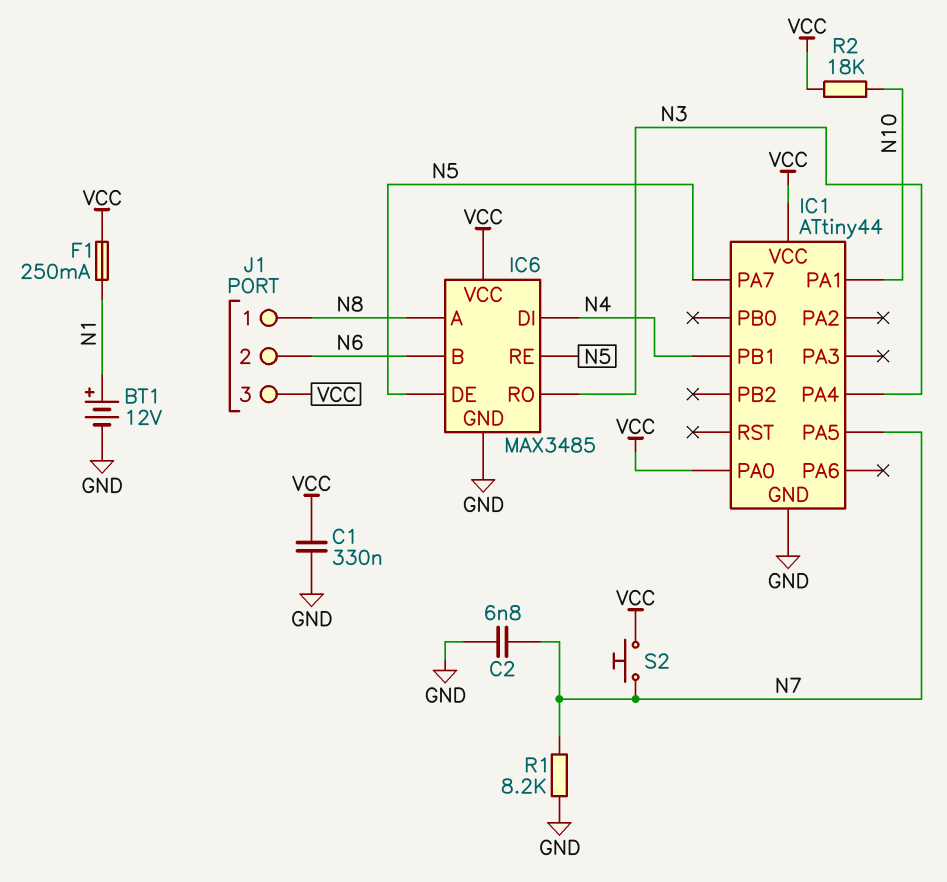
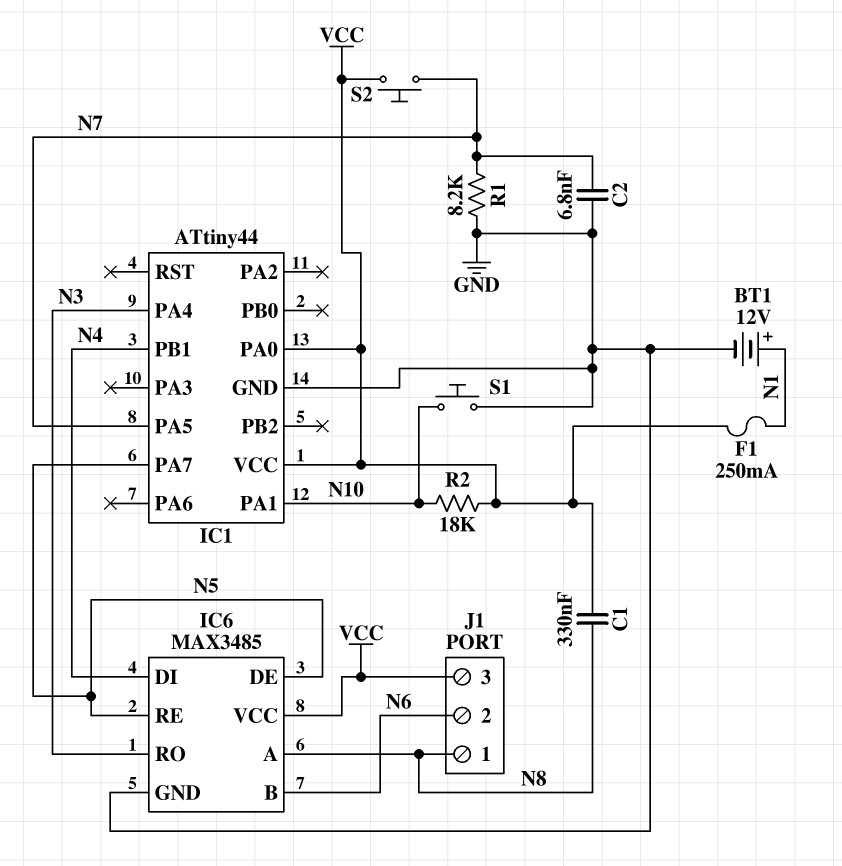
C1: 330nF (GND, VCC) -> 330nF (N8, VCC)
S1: none -> button (GND, N10)

